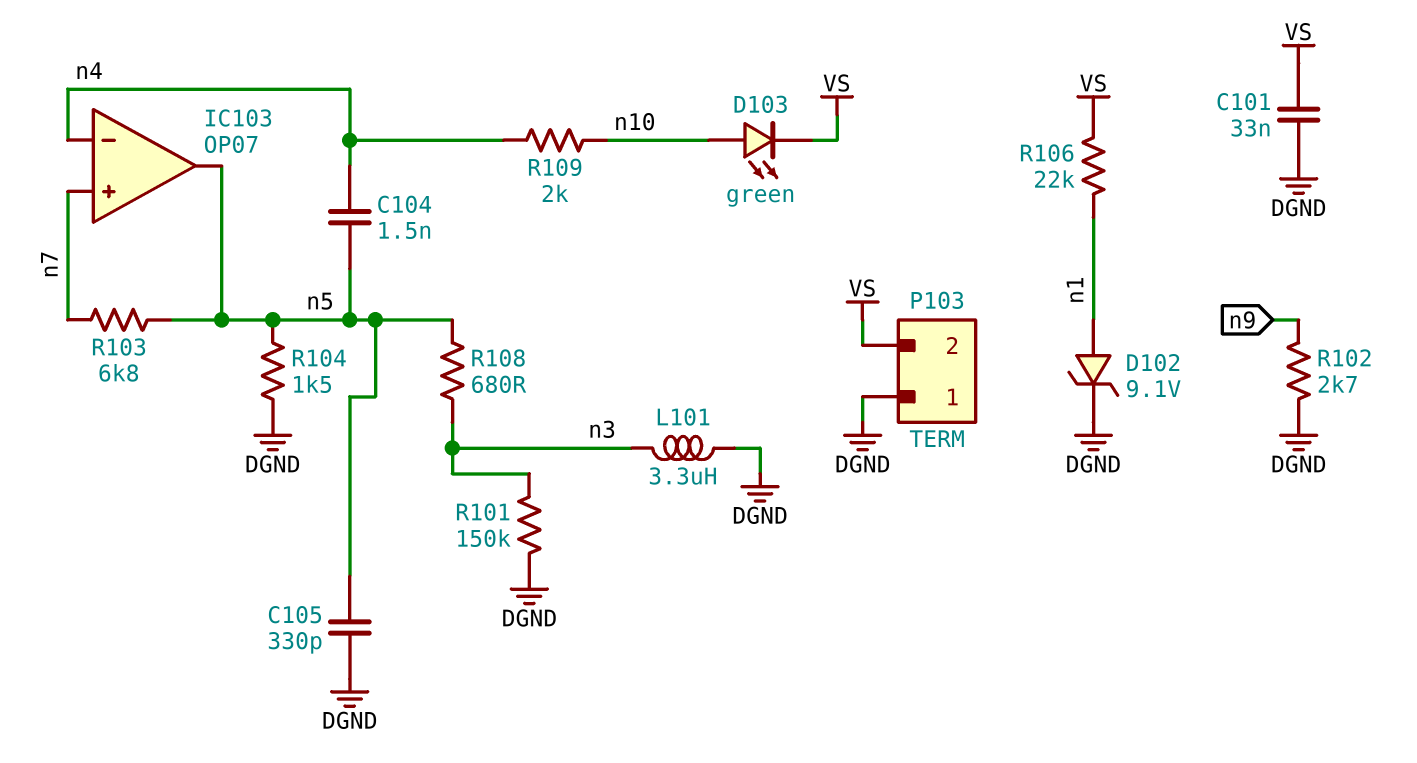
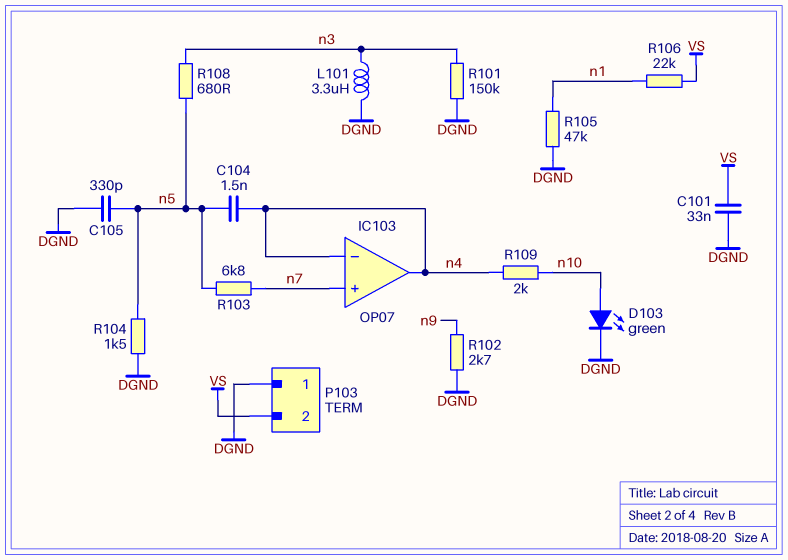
D102: zener 9.1V (A n1, K DGND) -> none
D103: LED green (A n10, K VS) -> LED green (A n10, K DGND)
IC103 pin out: n5 -> n4
R105: none -> 47k (DGND, n1)

